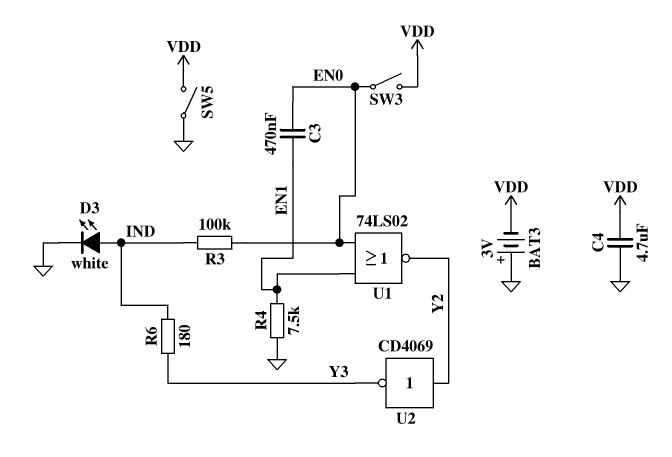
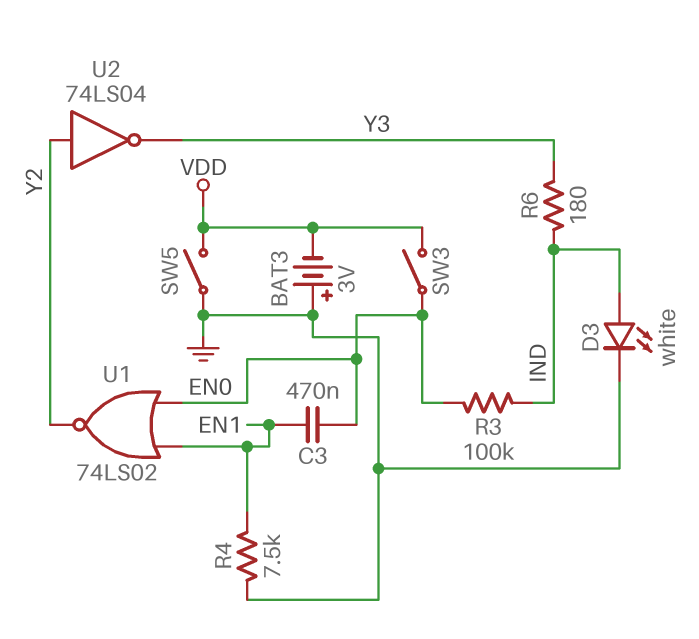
C4: 4.7uF (GND, VDD) -> none
U2: NOT CD4069 (in Y2, out Y3) -> NOT 74LS04 (in Y2, out Y3)

